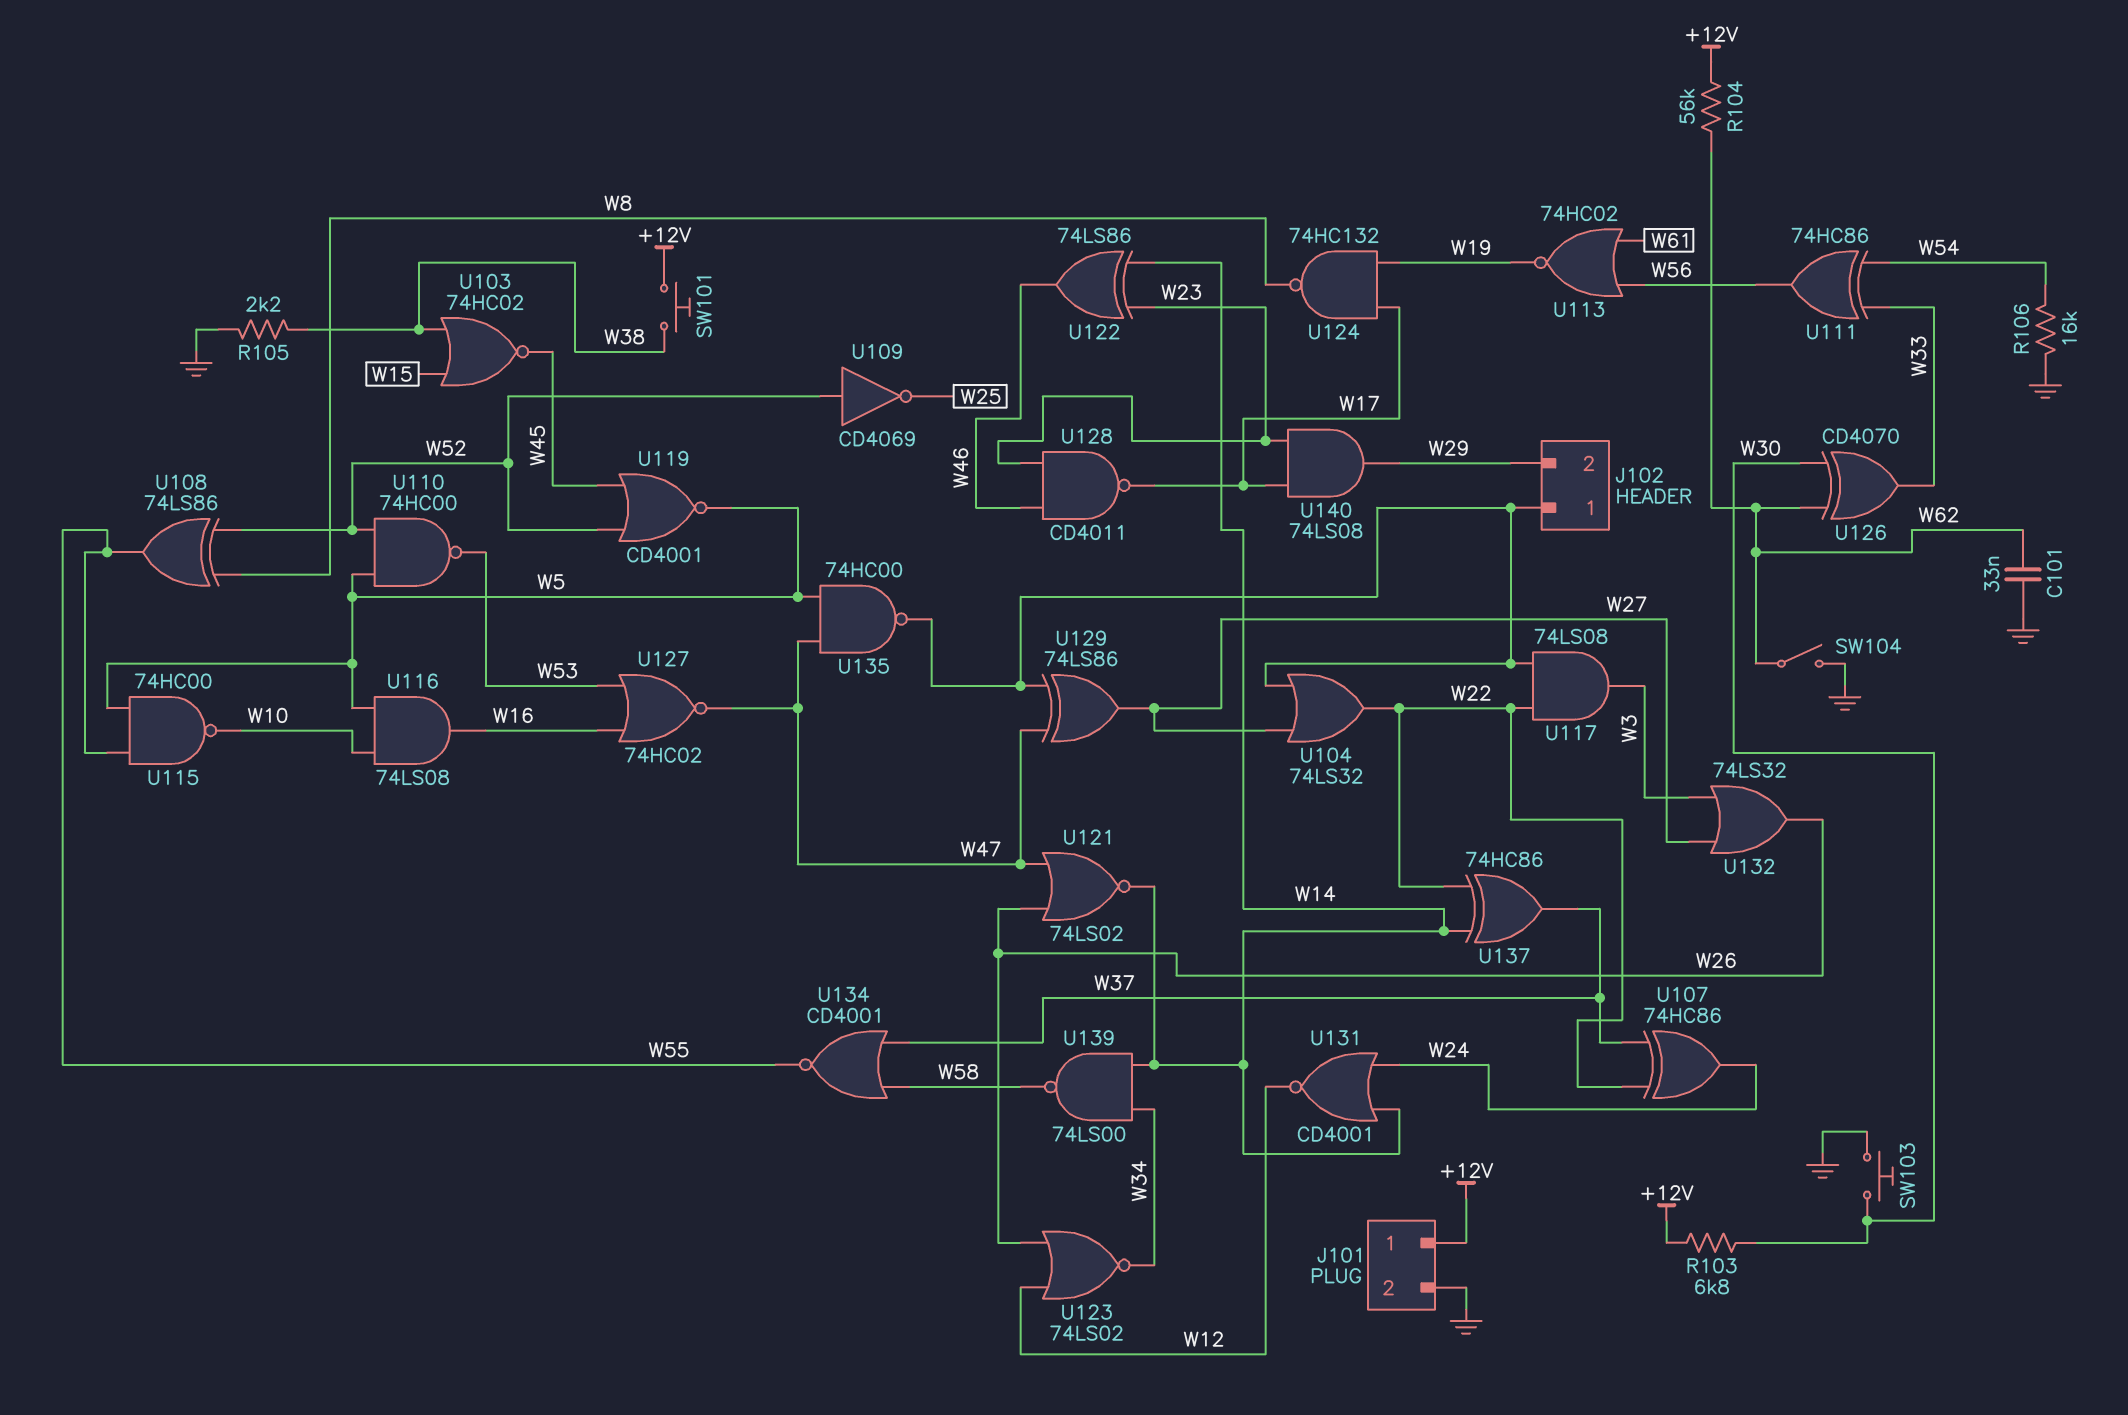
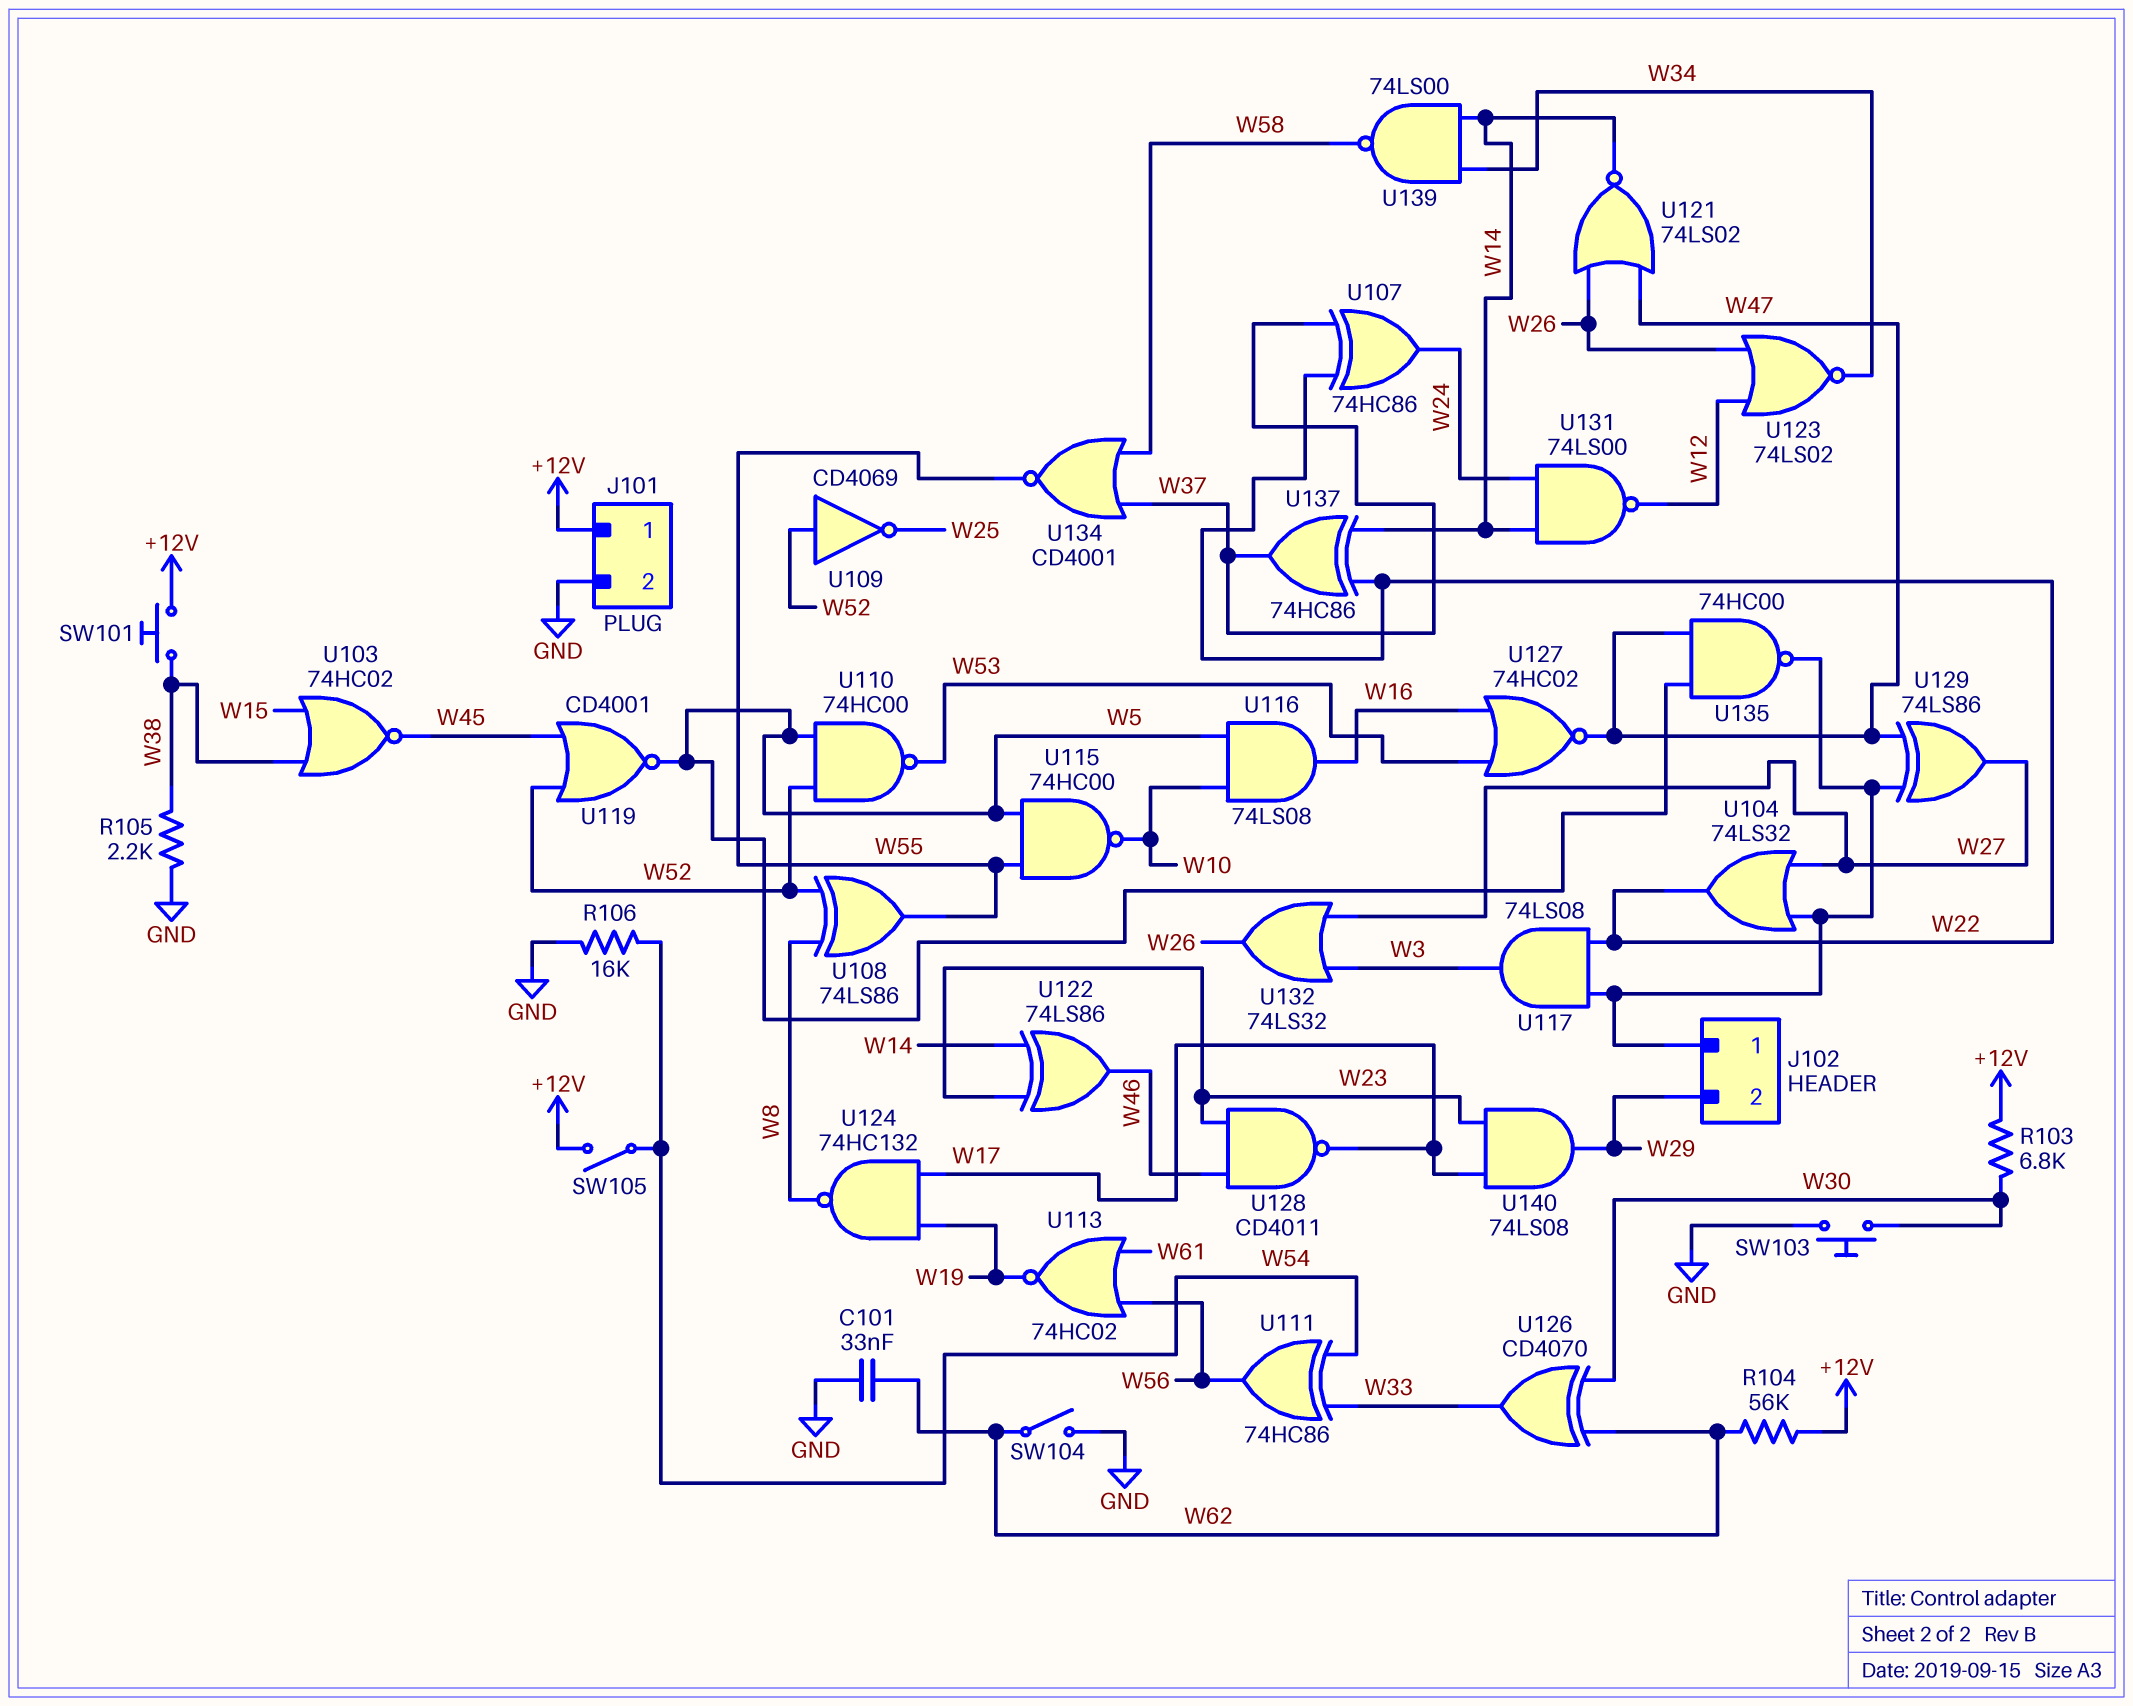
SW105: none -> switch (+12V, W54)
U131: NOR CD4001 (in W14, in W24, out W12) -> NAND 74LS00 (in W14, in W24, out W12)

